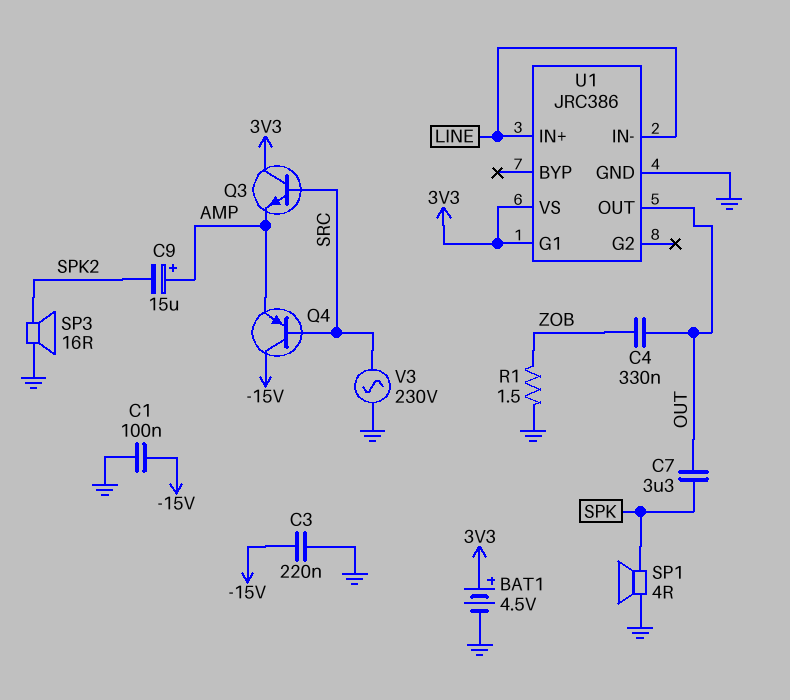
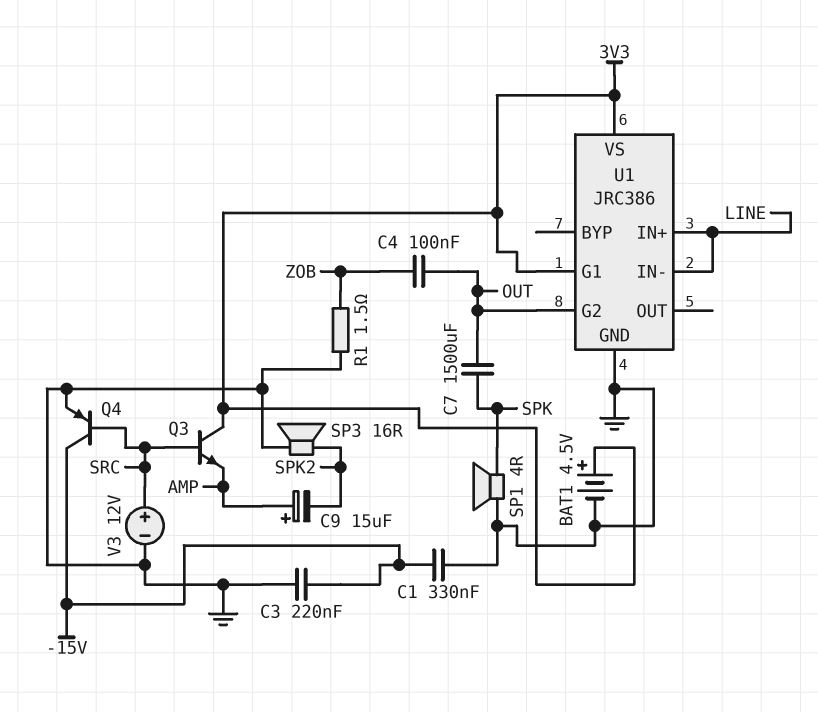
C1: 100nF (-15V, GND) -> 330nF (-15V, GND)
C4: 330nF (OUT, ZOB) -> 100nF (OUT, ZOB)
C7: 3.3uF (OUT, SPK) -> 1500uF (OUT, SPK)
Q4: PNP (B SRC, C -15V, E AMP) -> PNP (B SRC, C -15V, E GND)
U1 pin G2: none -> OUT
U1 pin OUT: OUT -> none
V3: AC 230V (GND, SRC) -> 12V (plus SRC, minus GND)

